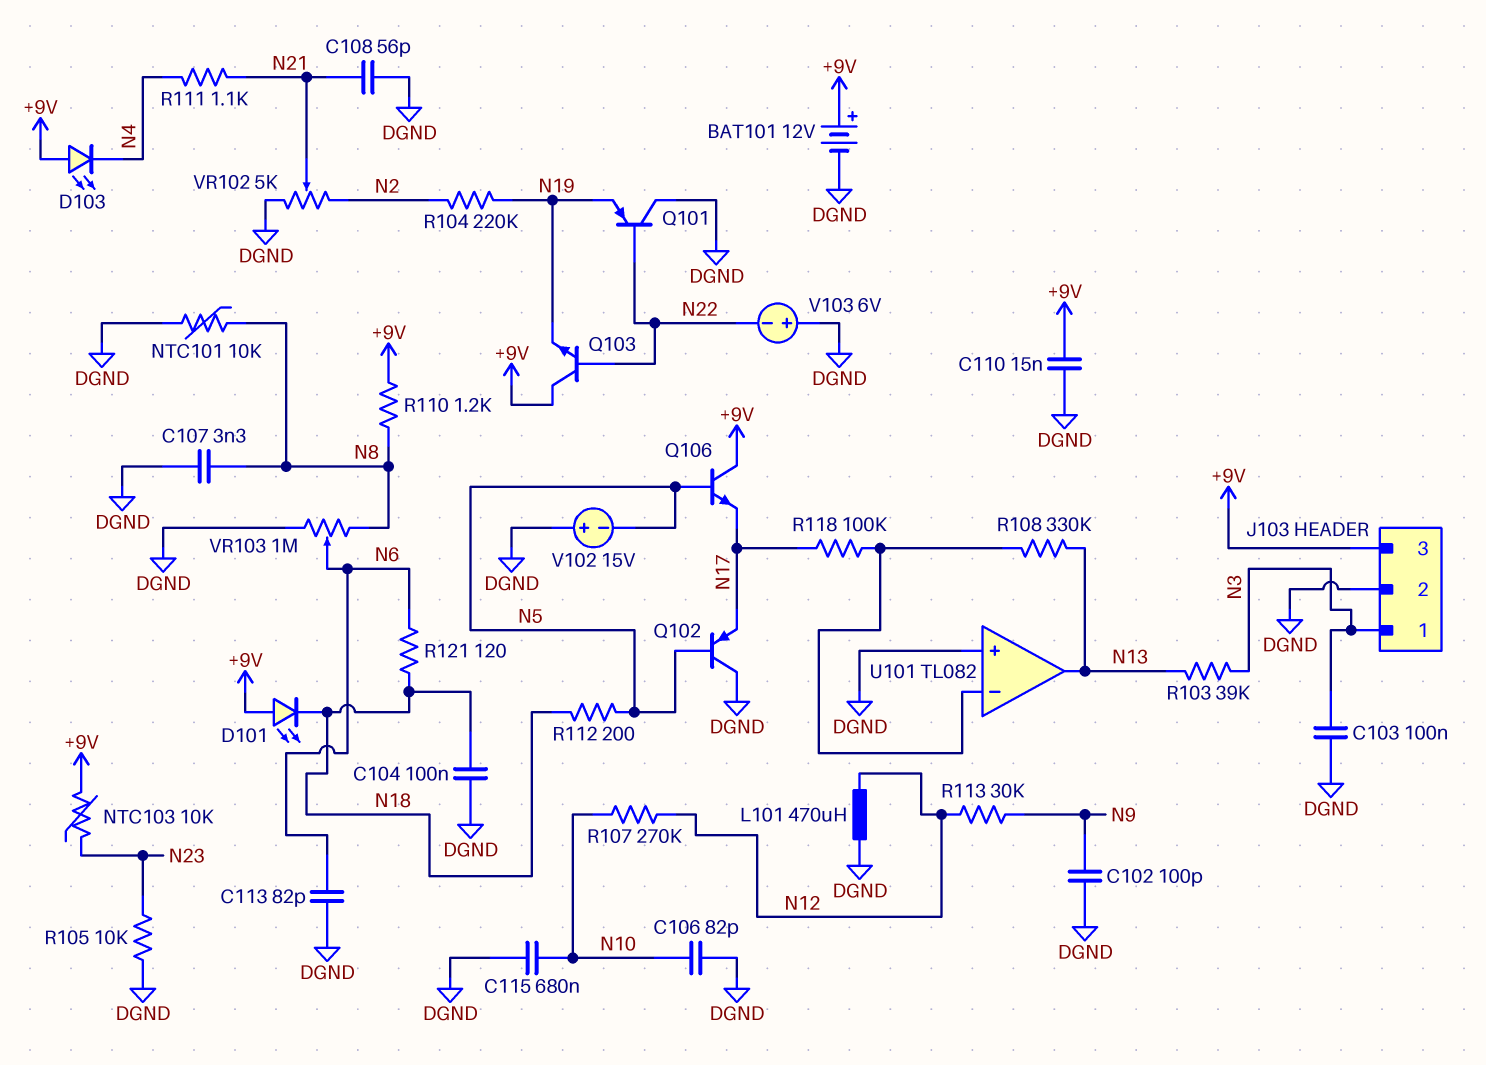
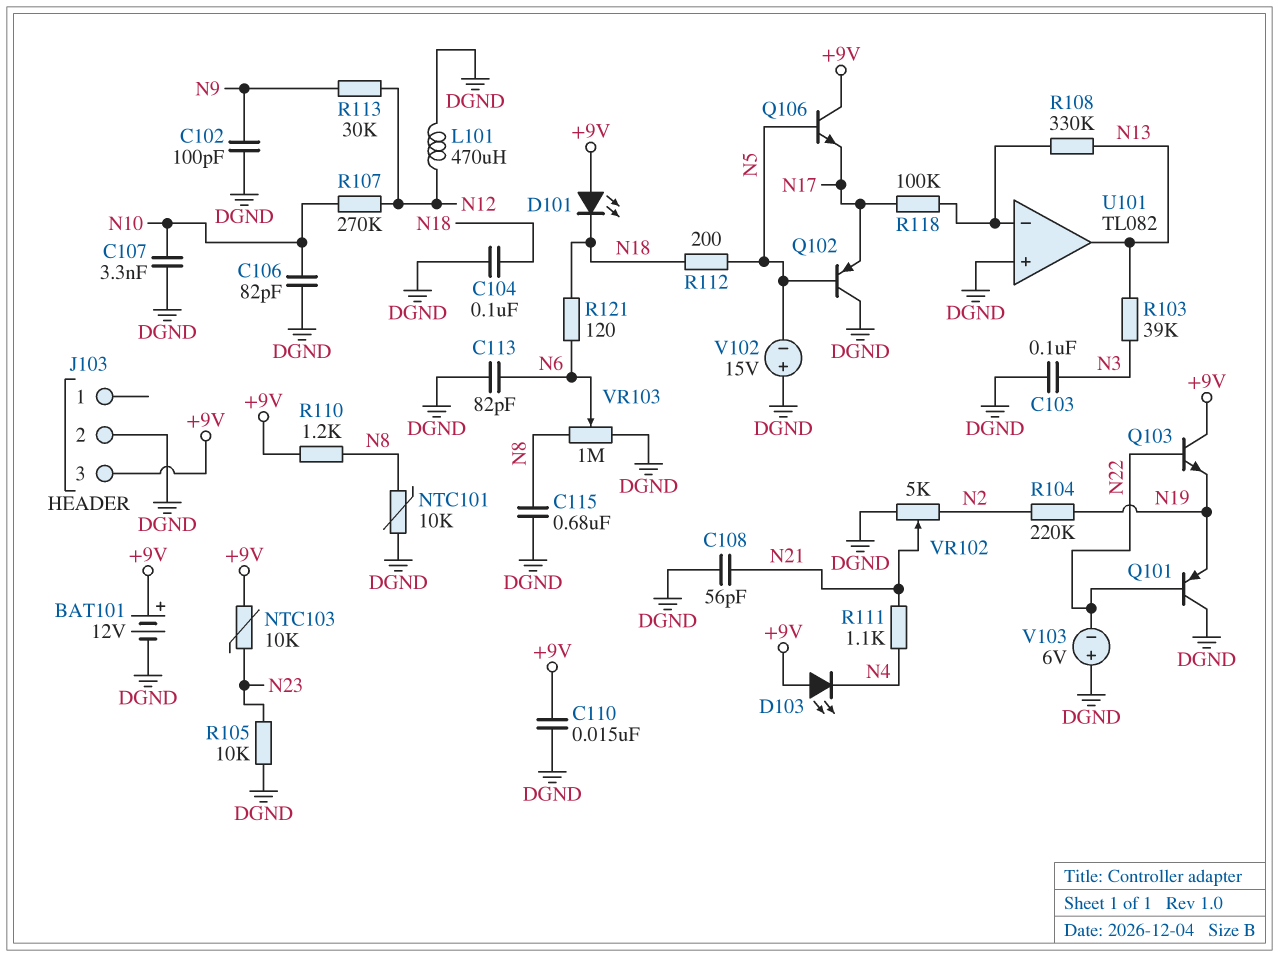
C107: 3.3nF (DGND, N8) -> 3.3nF (DGND, N10)
C115: 680nF (DGND, N10) -> 680nF (DGND, N8)
J103 pin 1: N3 -> none

